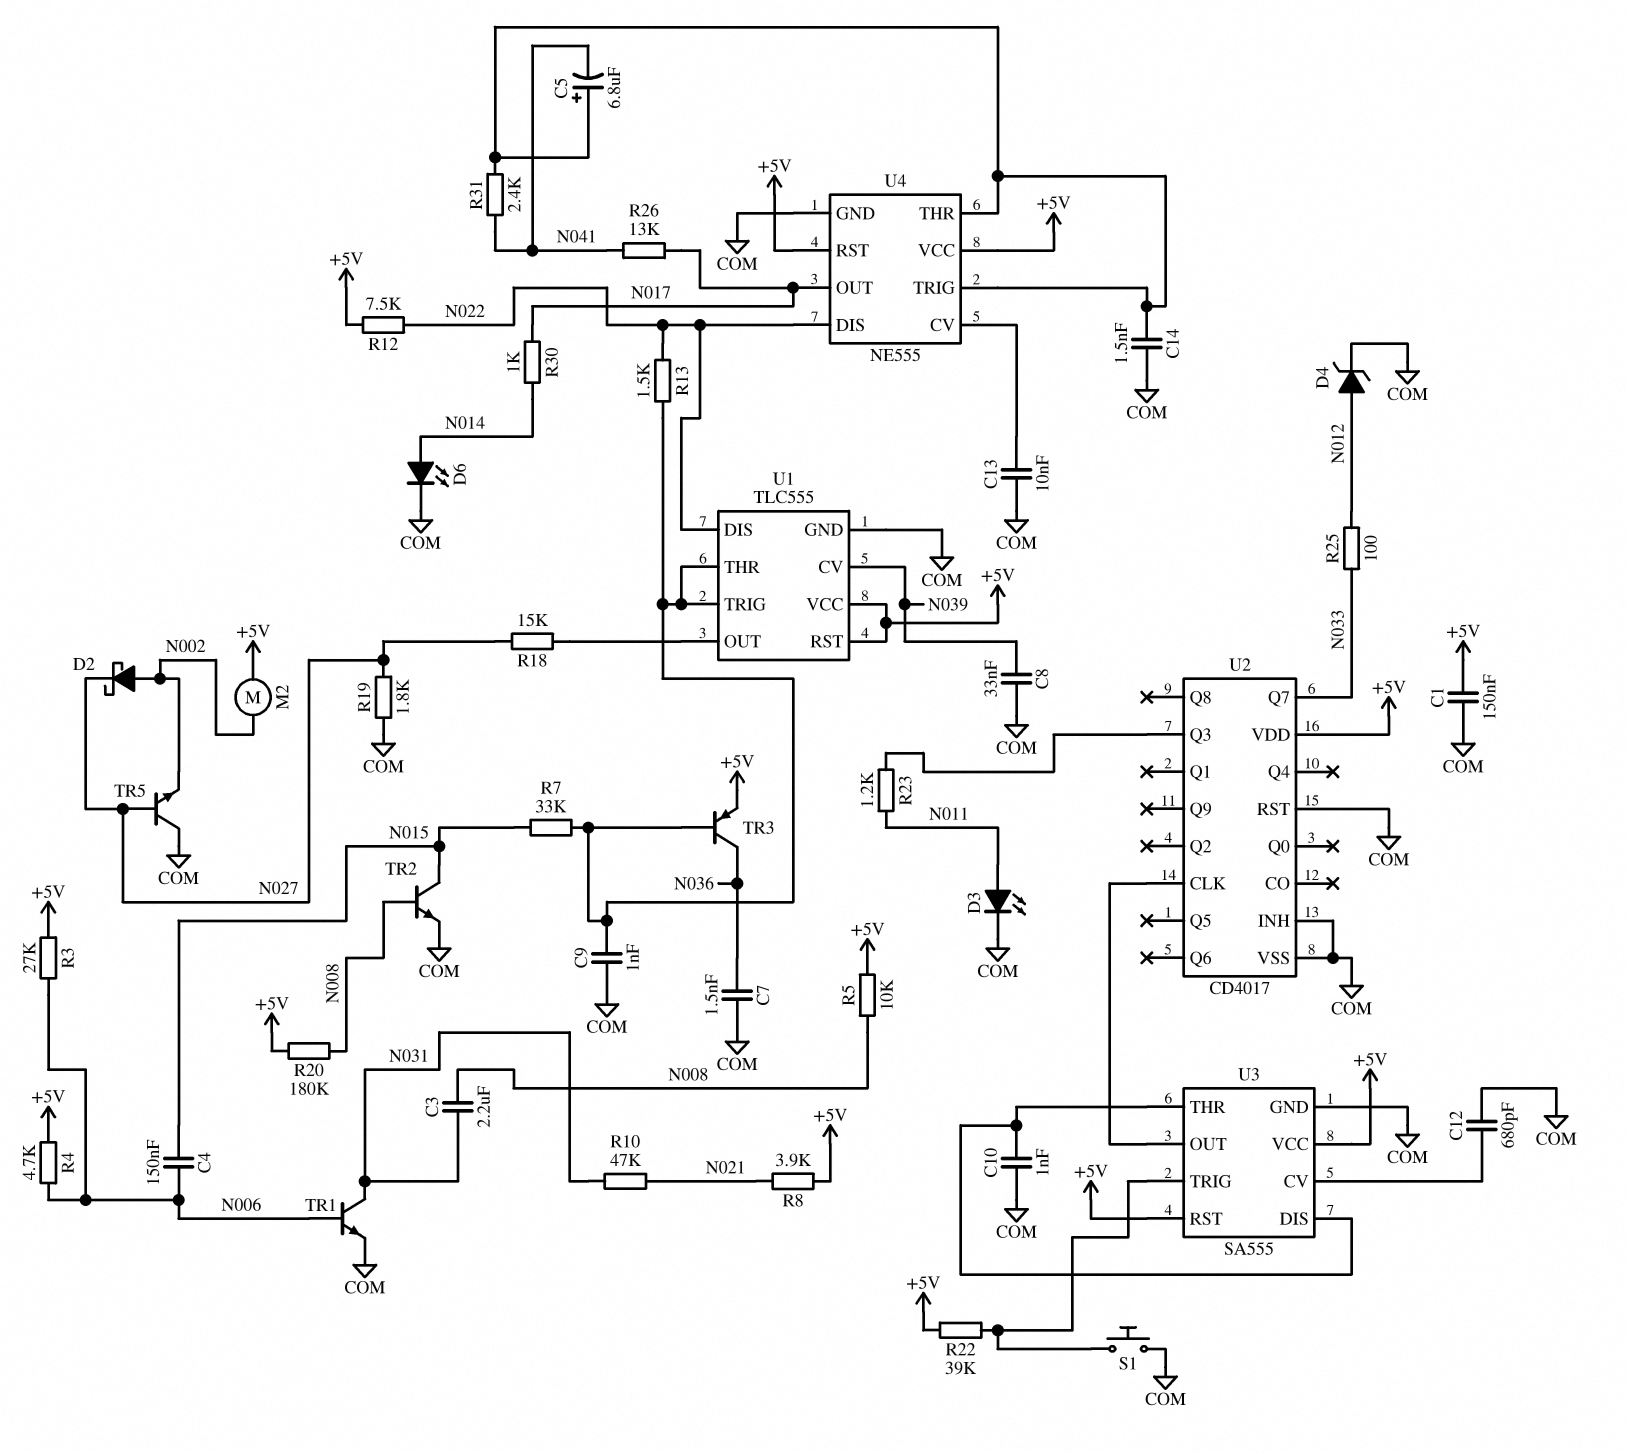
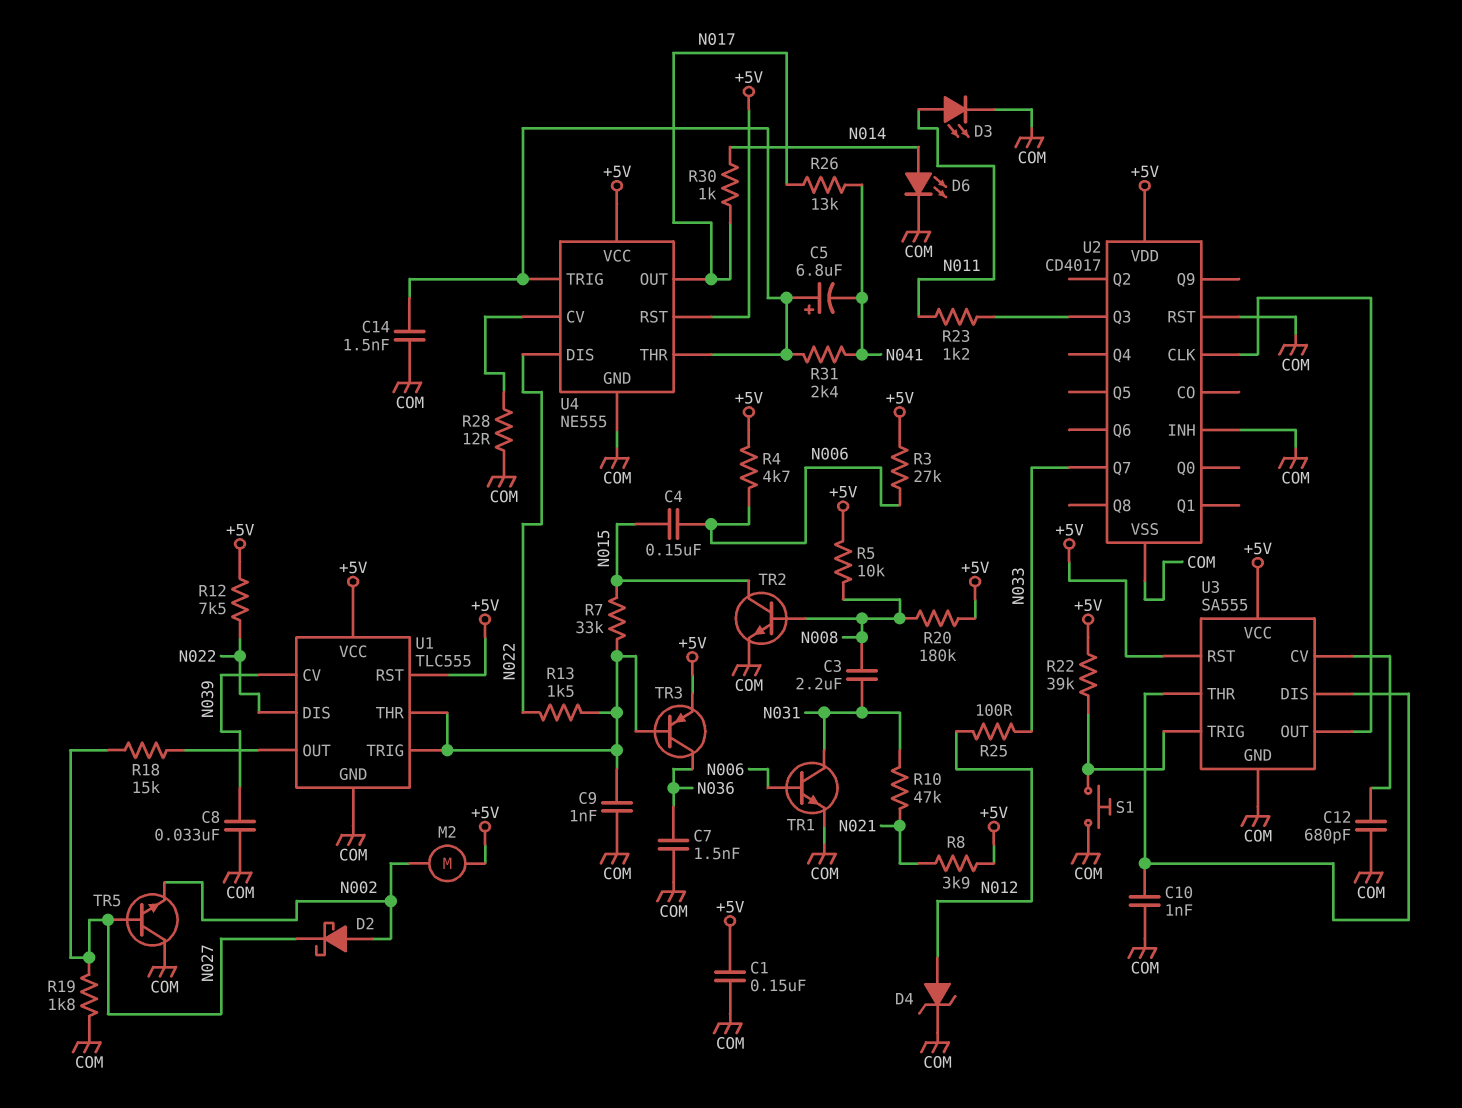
C13: 10nF (COM, U4/CV) -> none
R28: none -> 12 (COM, U4/CV)

